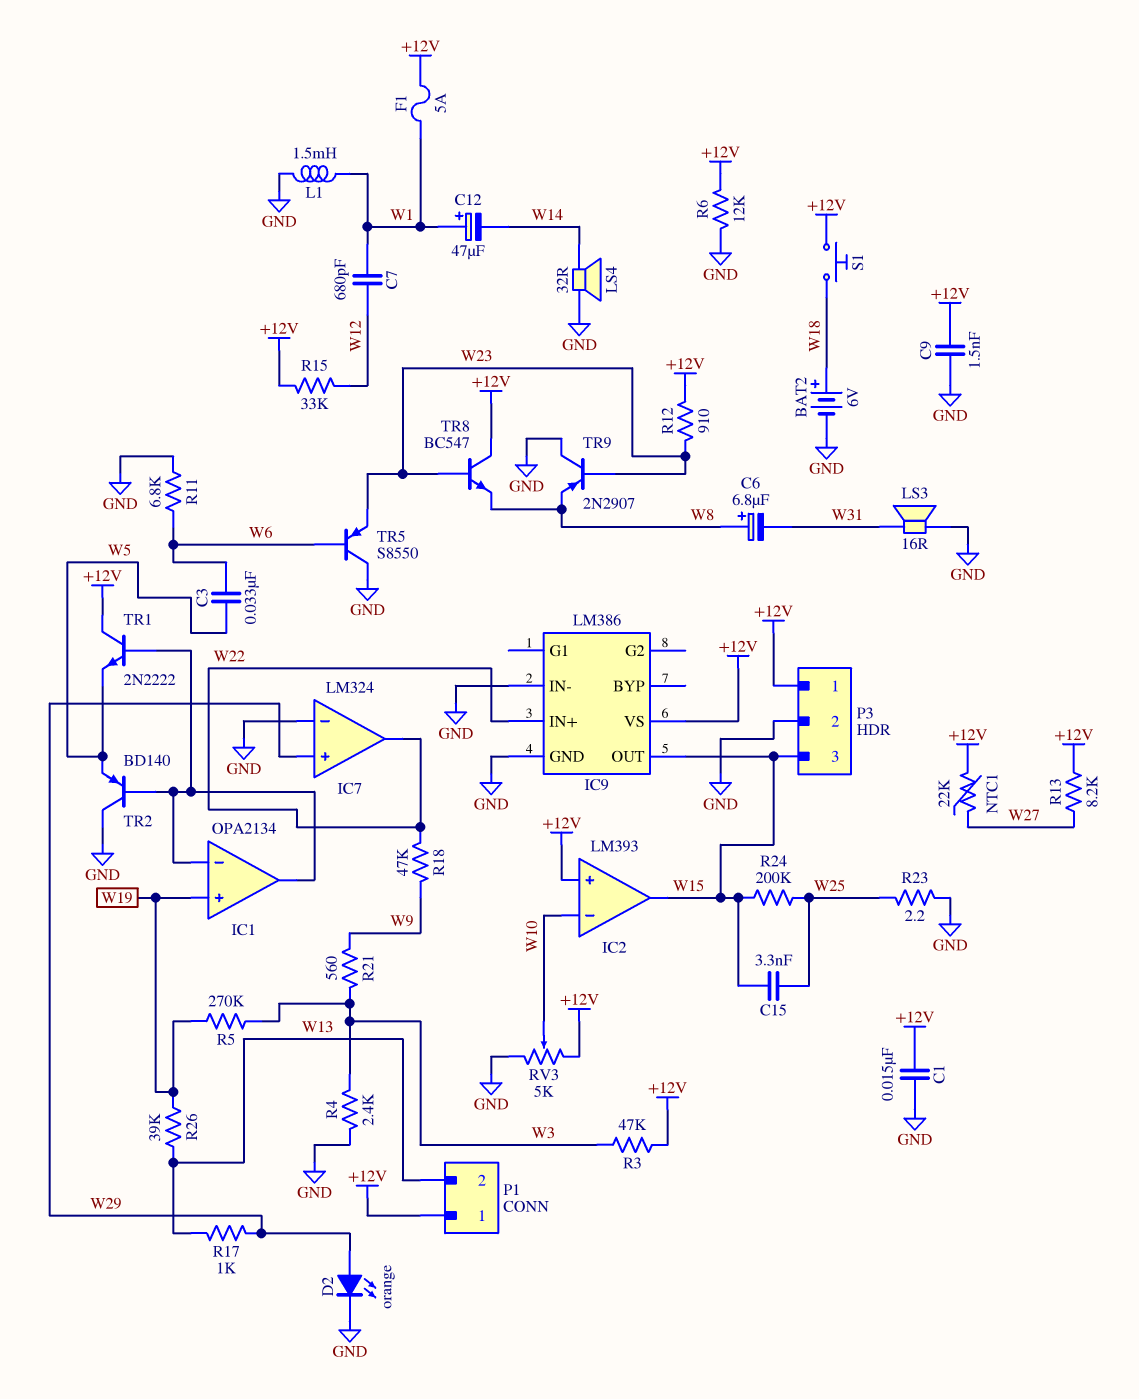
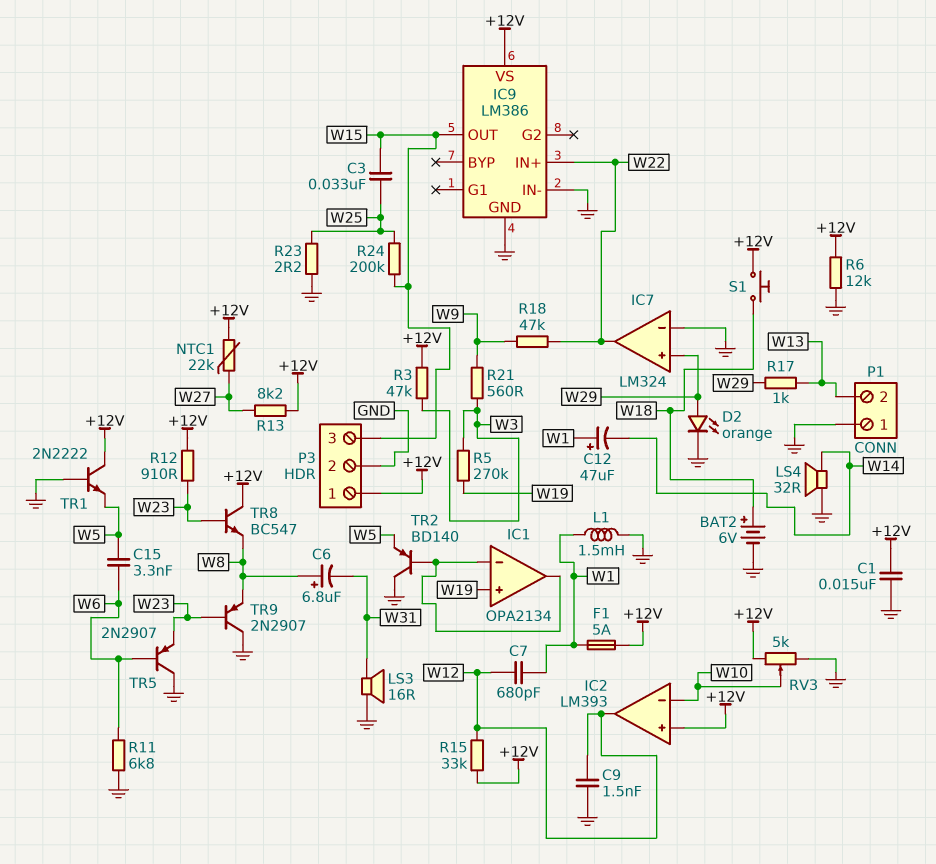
C3: 33nF (W5, W6) -> 33nF (W15, W25)
C9: 1.5nF (+12V, GND) -> 1.5nF (GND, W12)
C15: 3.3nF (W15, W25) -> 3.3nF (W5, W6)
IC2 pin out: W15 -> W12
P1 pin 1: +12V -> GND
R4: 2.4k (GND, W3) -> none
R26: 39k (W13, W19) -> none
TR1: NPN 2N2222 (B IC1/in-, C +12V, E W5) -> NPN 2N2222 (B GND, C +12V, E W5)
TR5: PNP S8550 (B W6, C GND, E W23) -> PNP 2N2907 (B W6, C GND, E W23)

